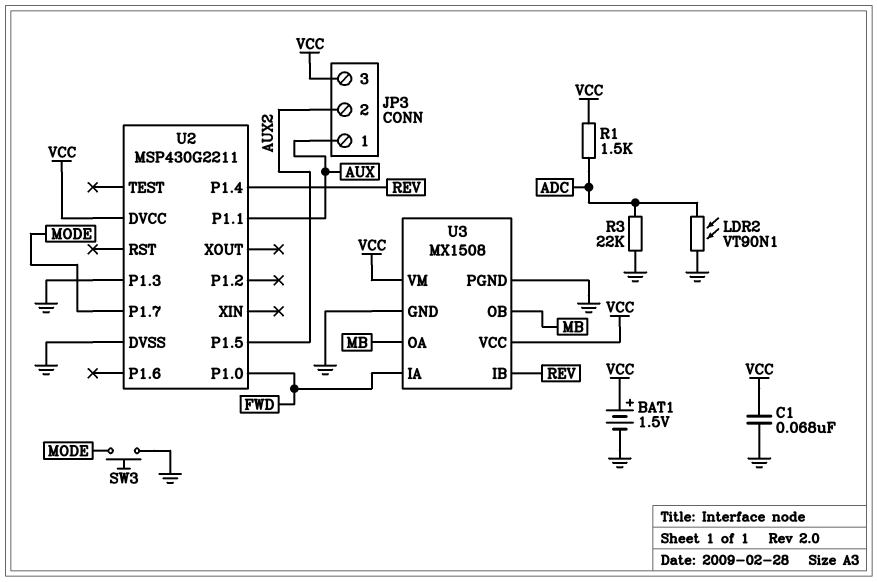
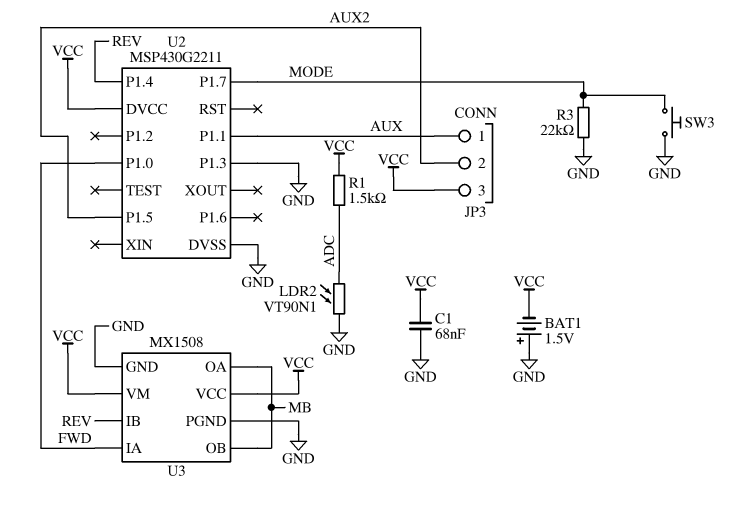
BAT1: 1.5V (plus VCC, minus GND) -> 1.5V (plus GND, minus VCC)
R3: 22k (ADC, GND) -> 22k (GND, MODE)

